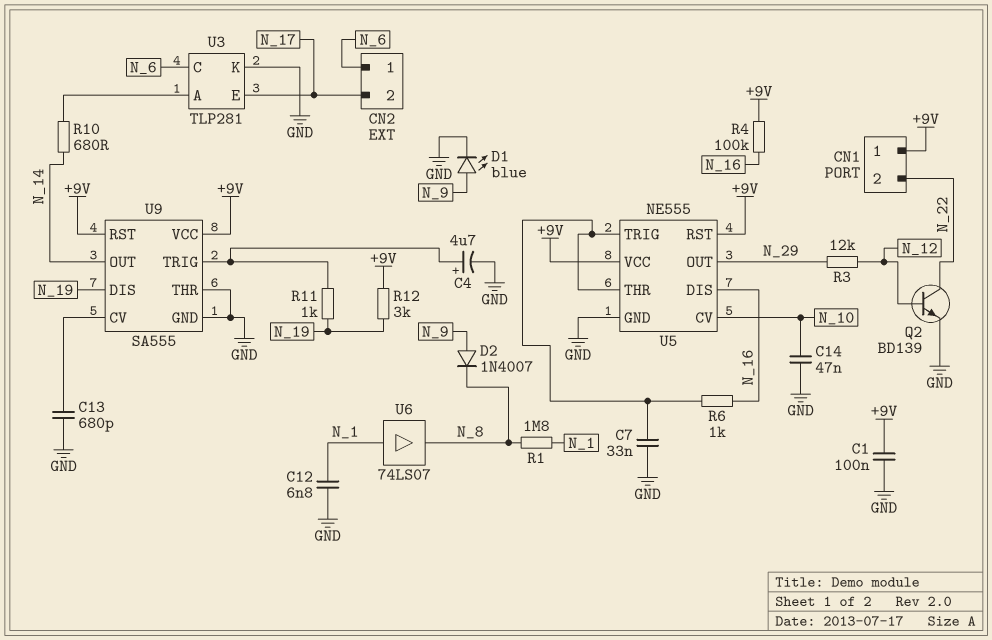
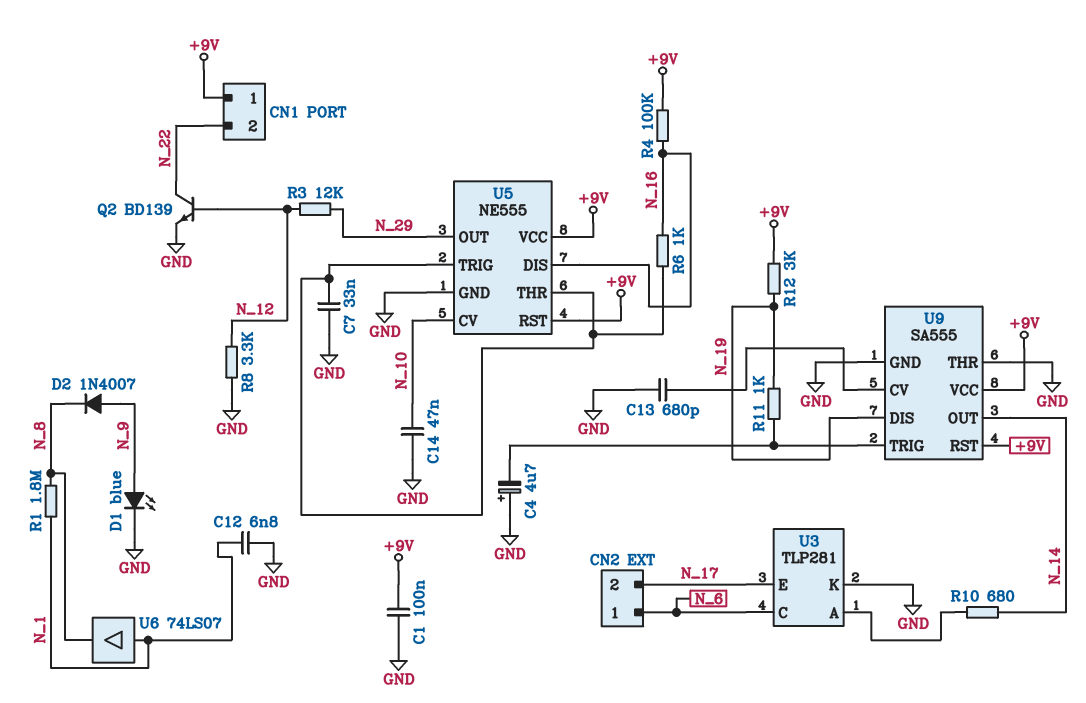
C4: 4.7uF (plus U9/TRIG, minus GND) -> 4.7uF (plus GND, minus U9/TRIG)
R8: none -> 3.3k (GND, N_12)

